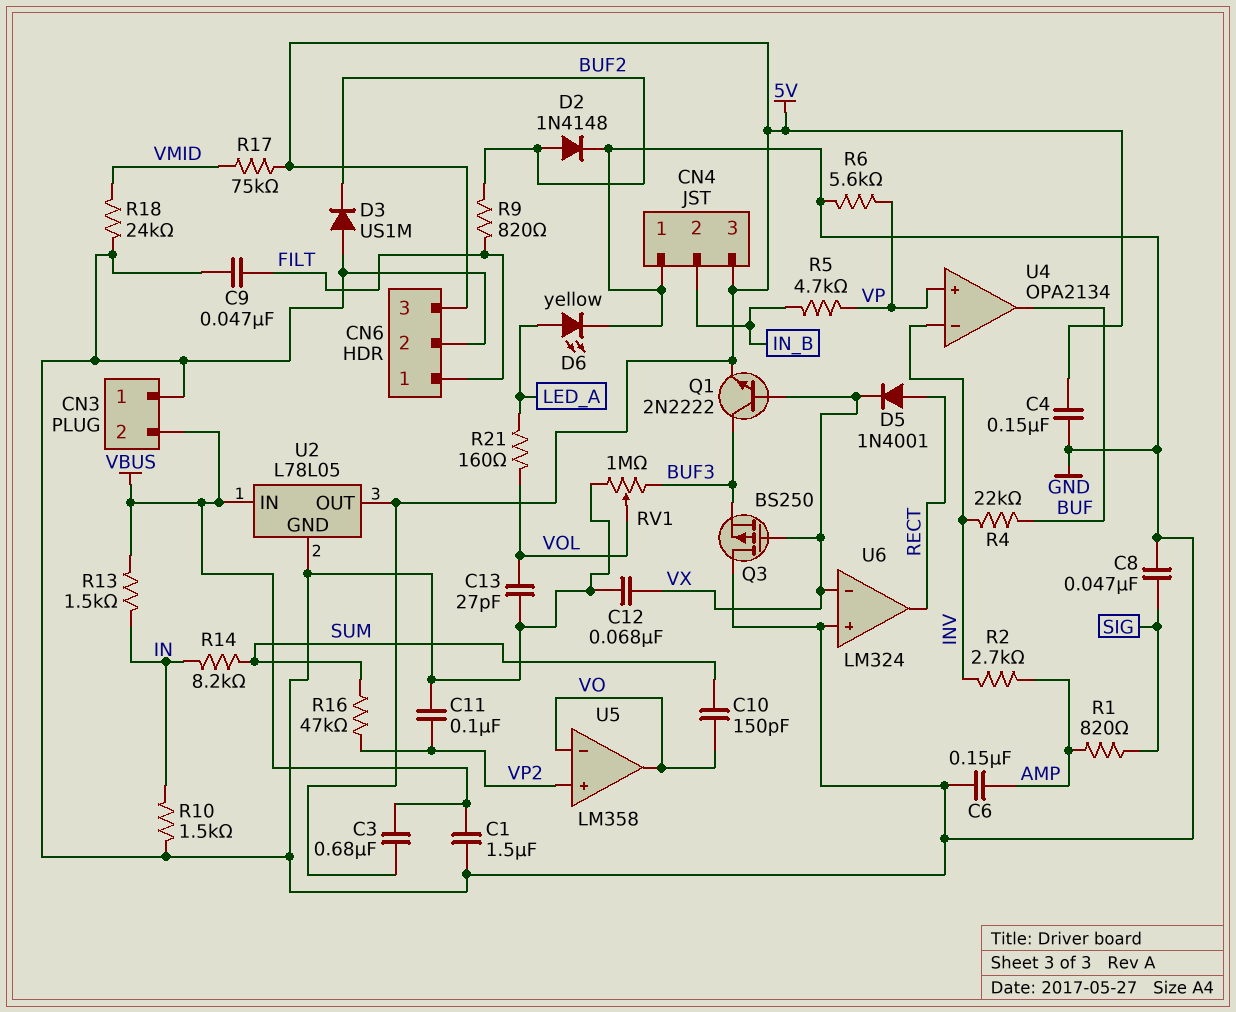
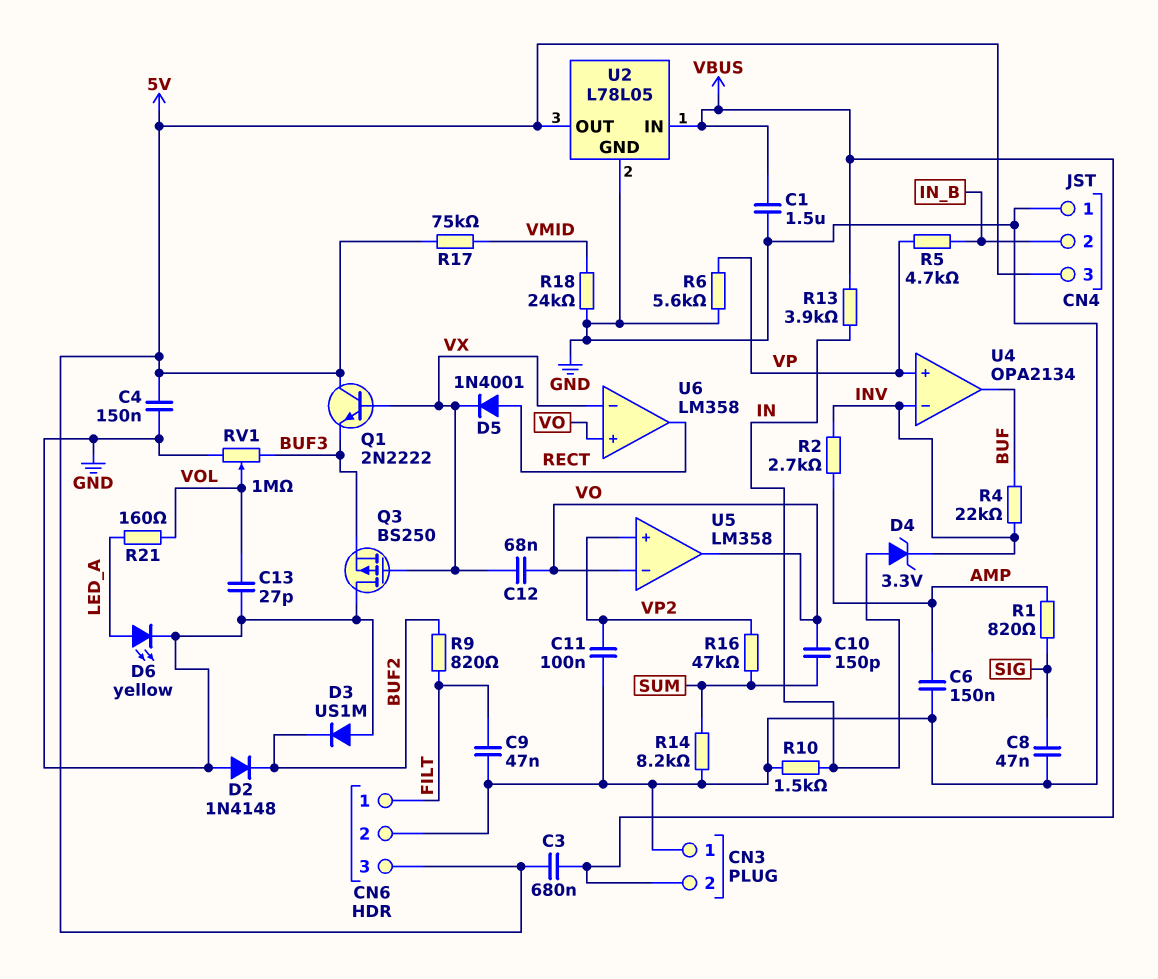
C12: 68nF (GND, VX) -> 68nF (VO, VX)
D2: diode 1N4148 (A BUF2, K GND) -> diode 1N4148 (A GND, K BUF2)
D4: none -> zener 3.3V (A IN, K INV)
Q1: NPN 2N2222 (B VX, C BUF3, E 5V) -> NPN 2N2222 (B VX, C 5V, E BUF3)
R13: 1.5k (IN, VBUS) -> 3.9k (IN, VBUS)
R14: 8.2k (IN, SUM) -> 8.2k (GND, SUM)
U6: LM324 -> LM358
U6 pin in+: GND -> VO

